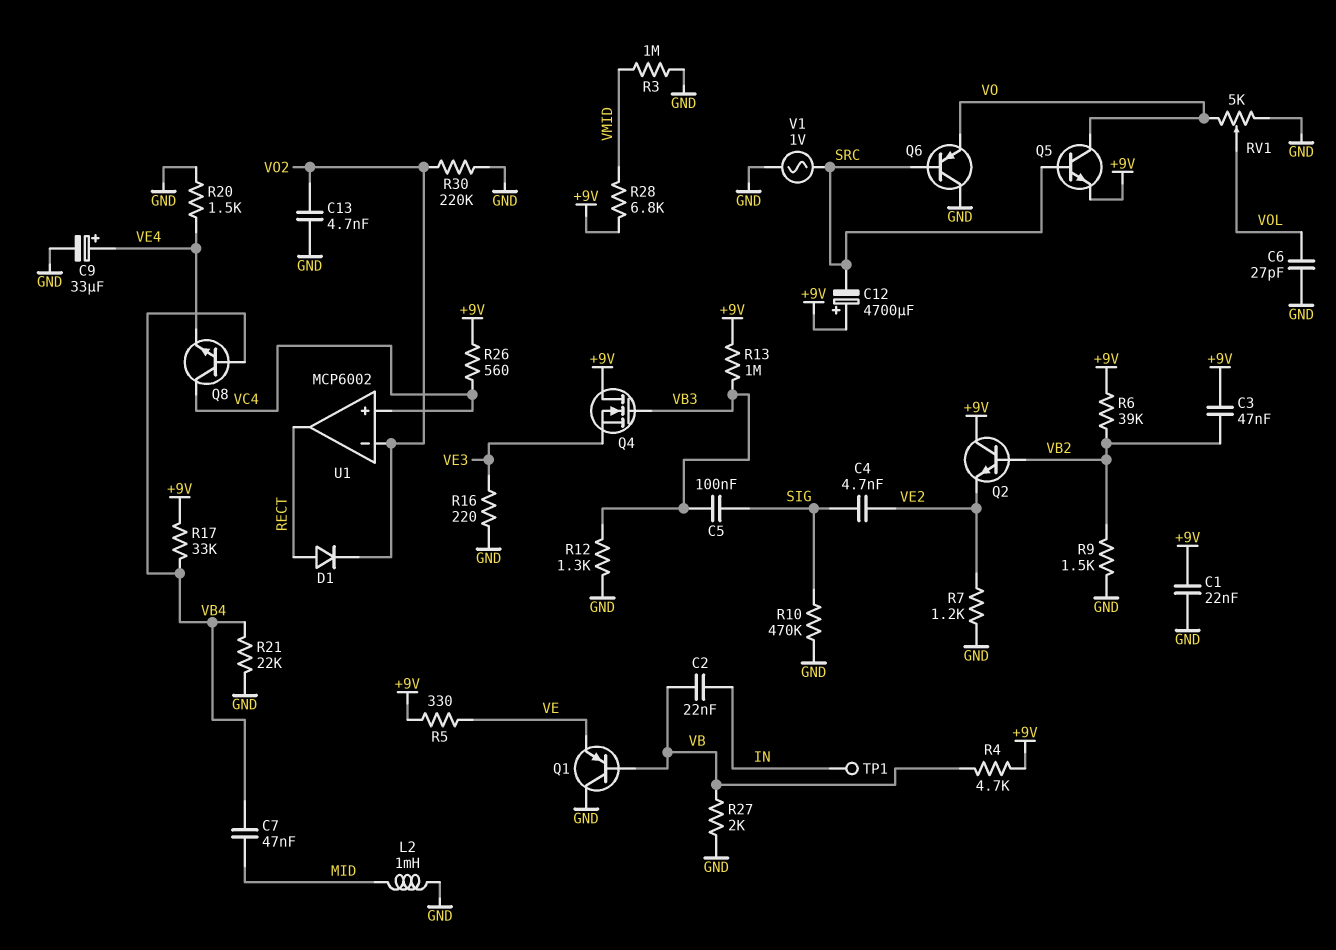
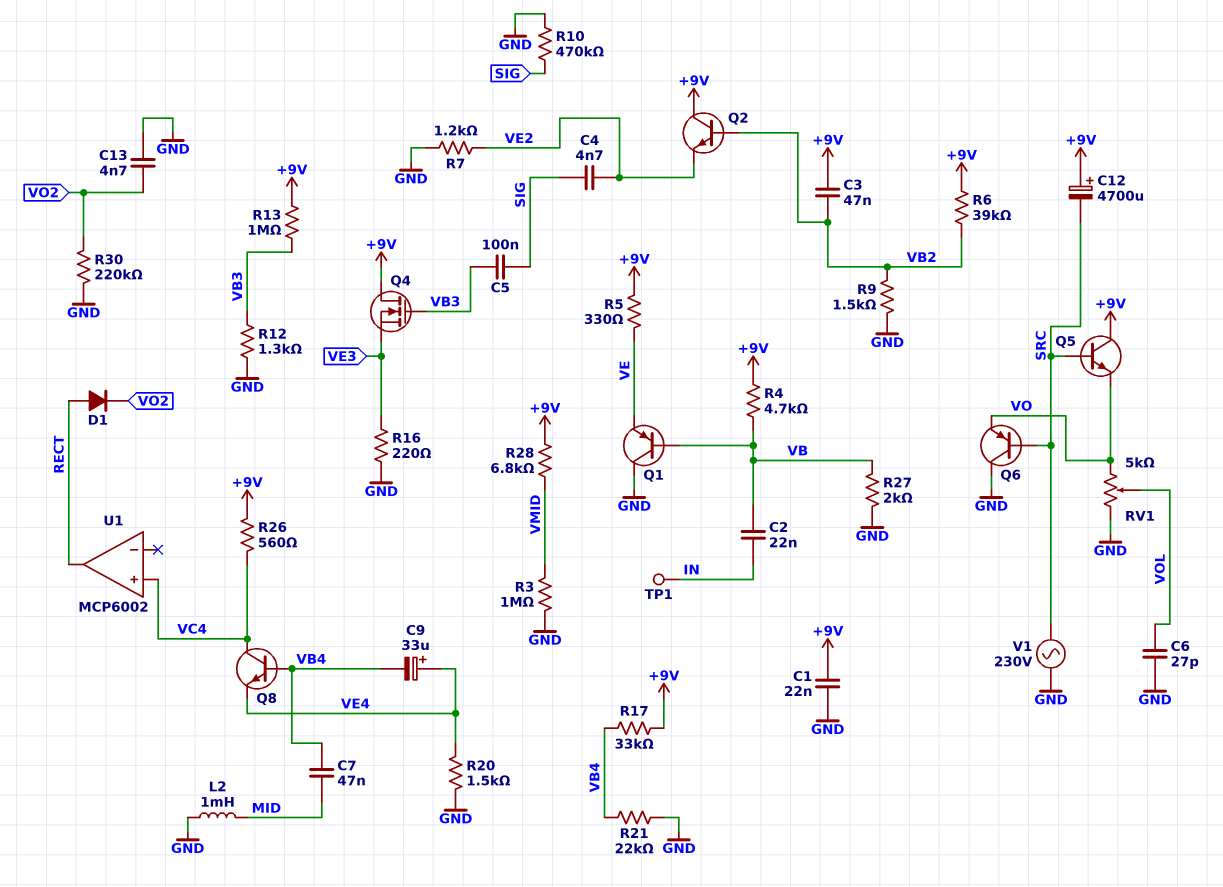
C9: 33uF (plus VE4, minus GND) -> 33uF (plus VE4, minus VB4)
Q5: NPN (B SRC, C VO, E +9V) -> NPN (B SRC, C +9V, E VO)
U1 pin in-: VO2 -> none
V1: AC 1V (GND, SRC) -> AC 230V (GND, SRC)

